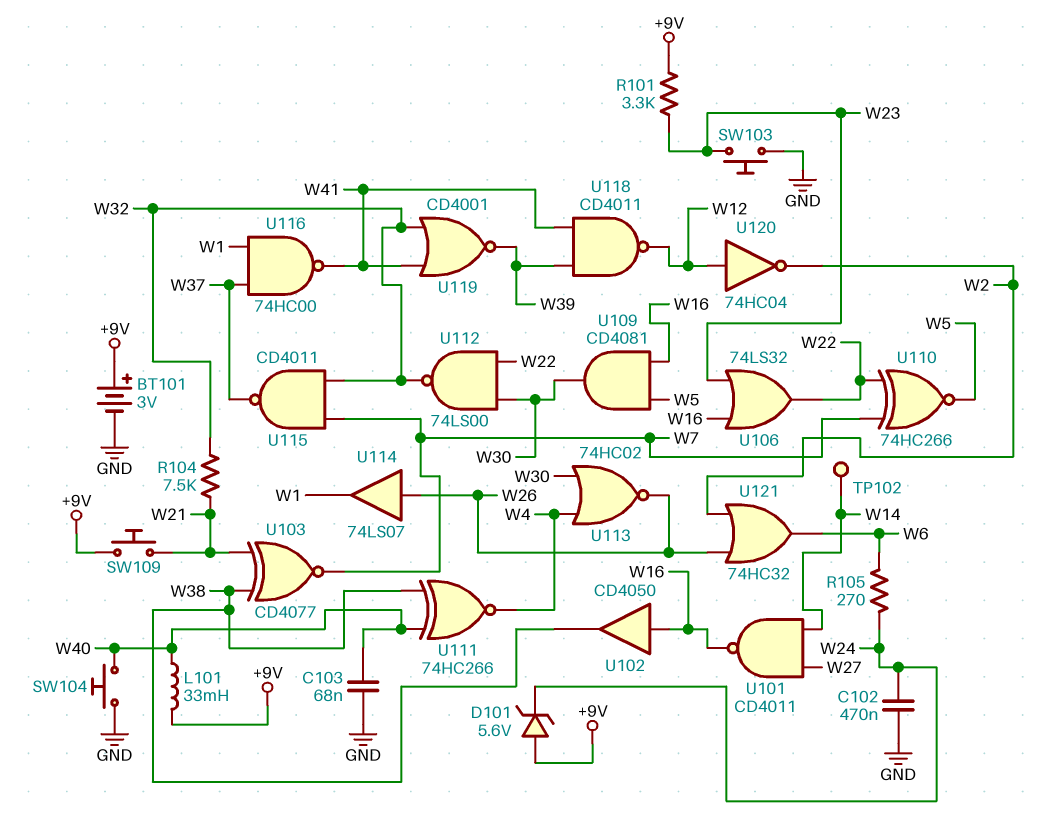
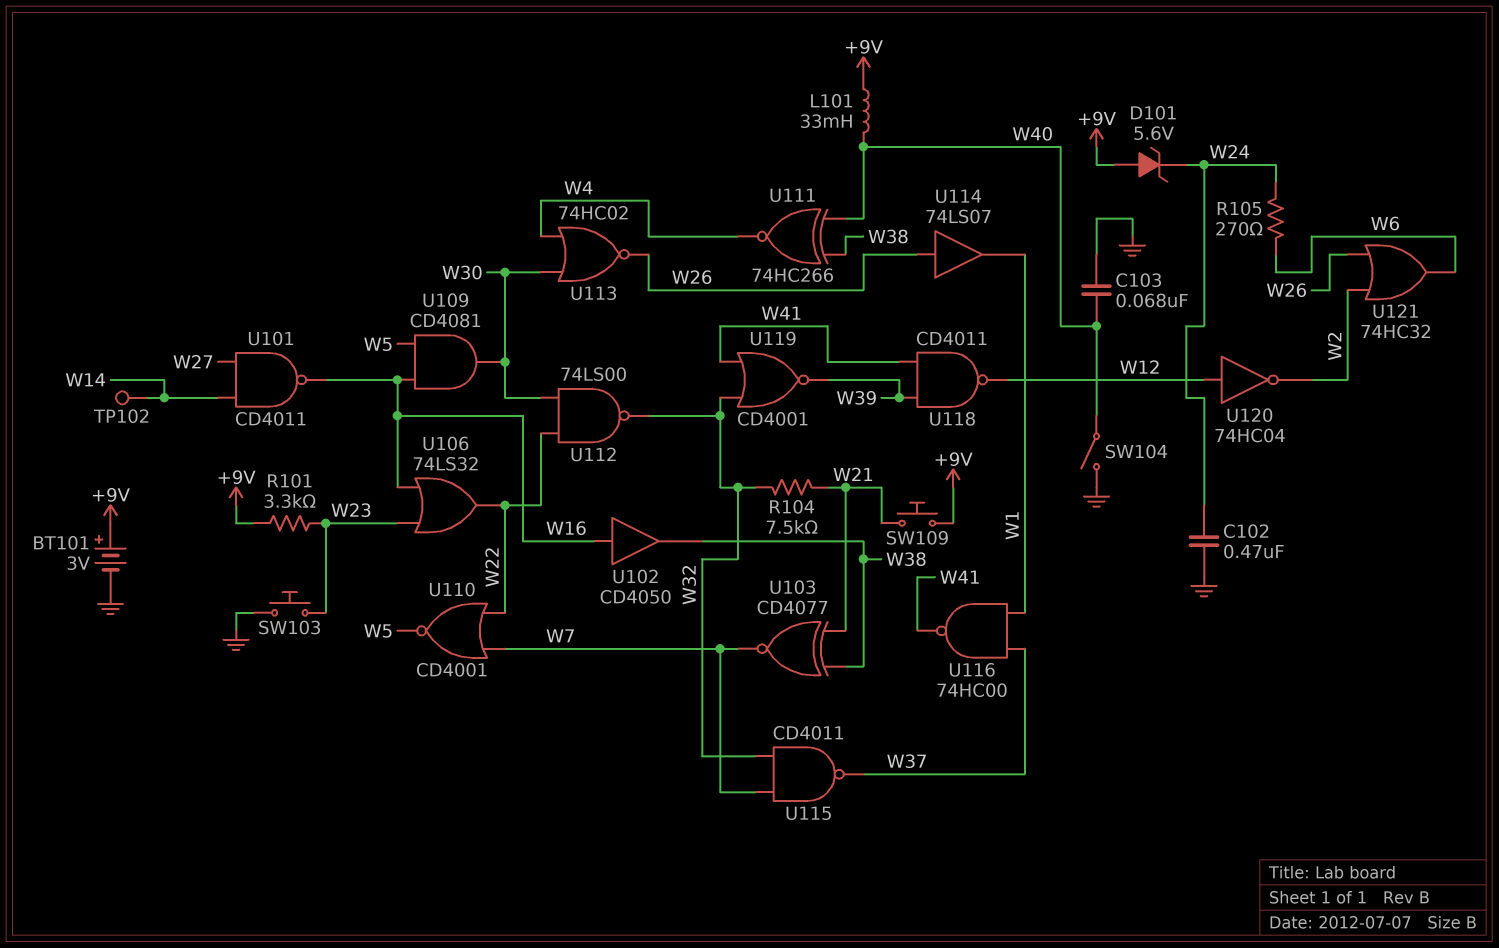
SW104: button (GND, W40) -> switch (GND, W40)
U110: XNOR 74HC266 (in W7, in W22, out W5) -> NOR CD4001 (in W7, in W22, out W5)

